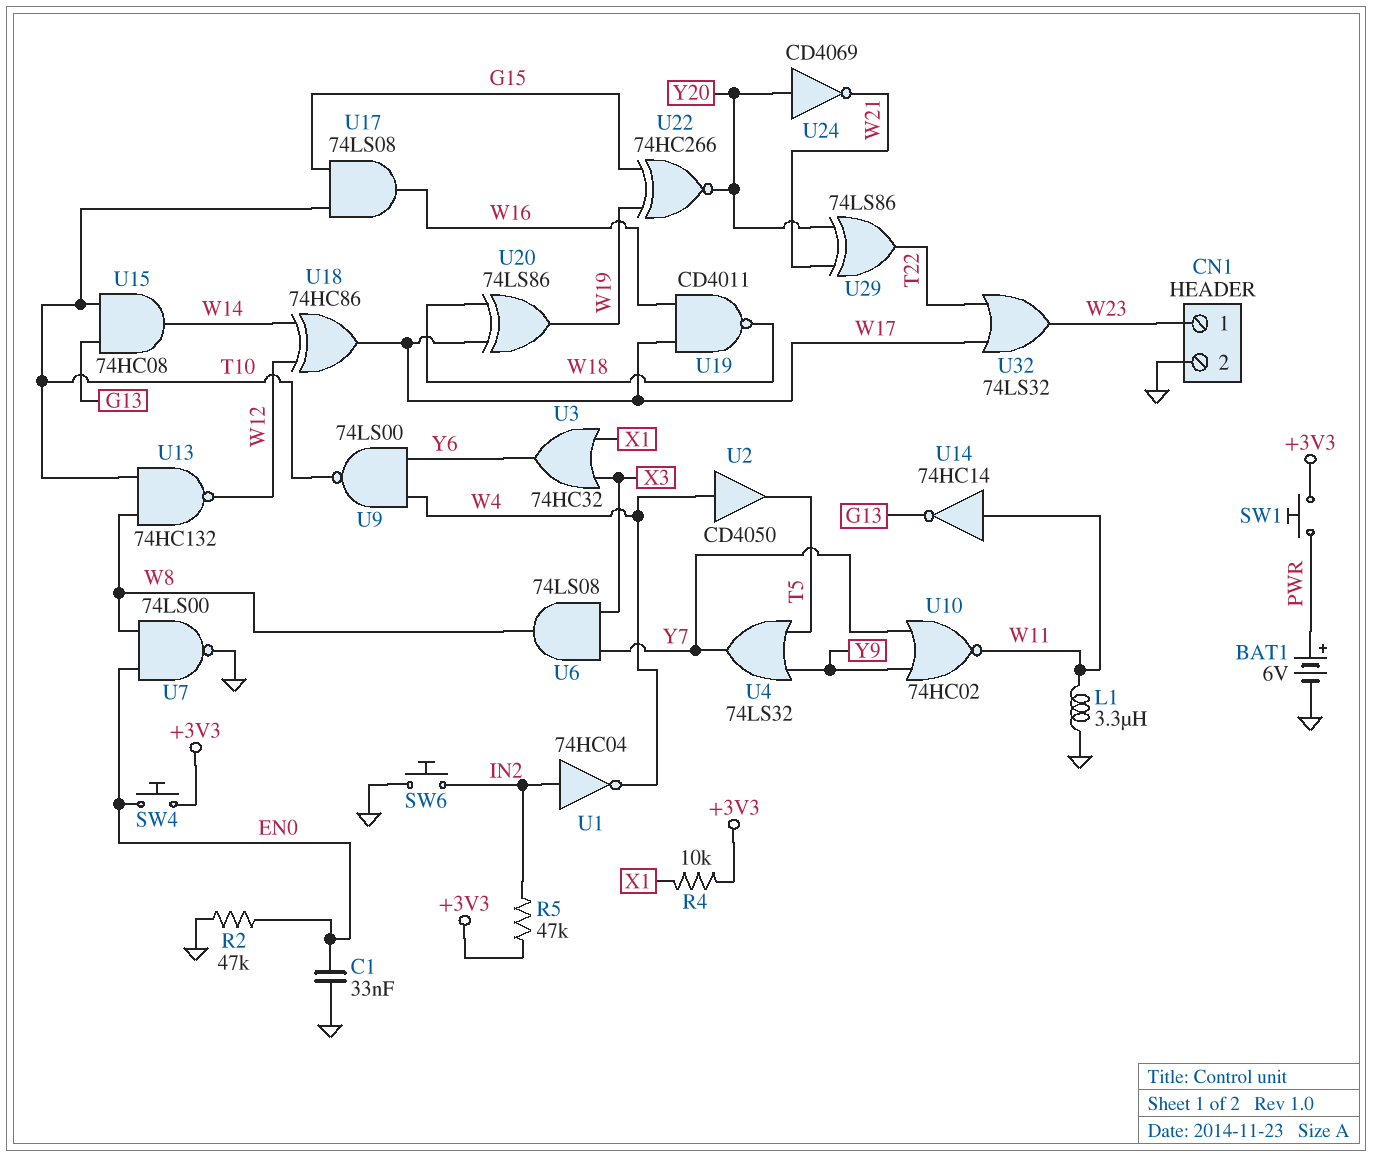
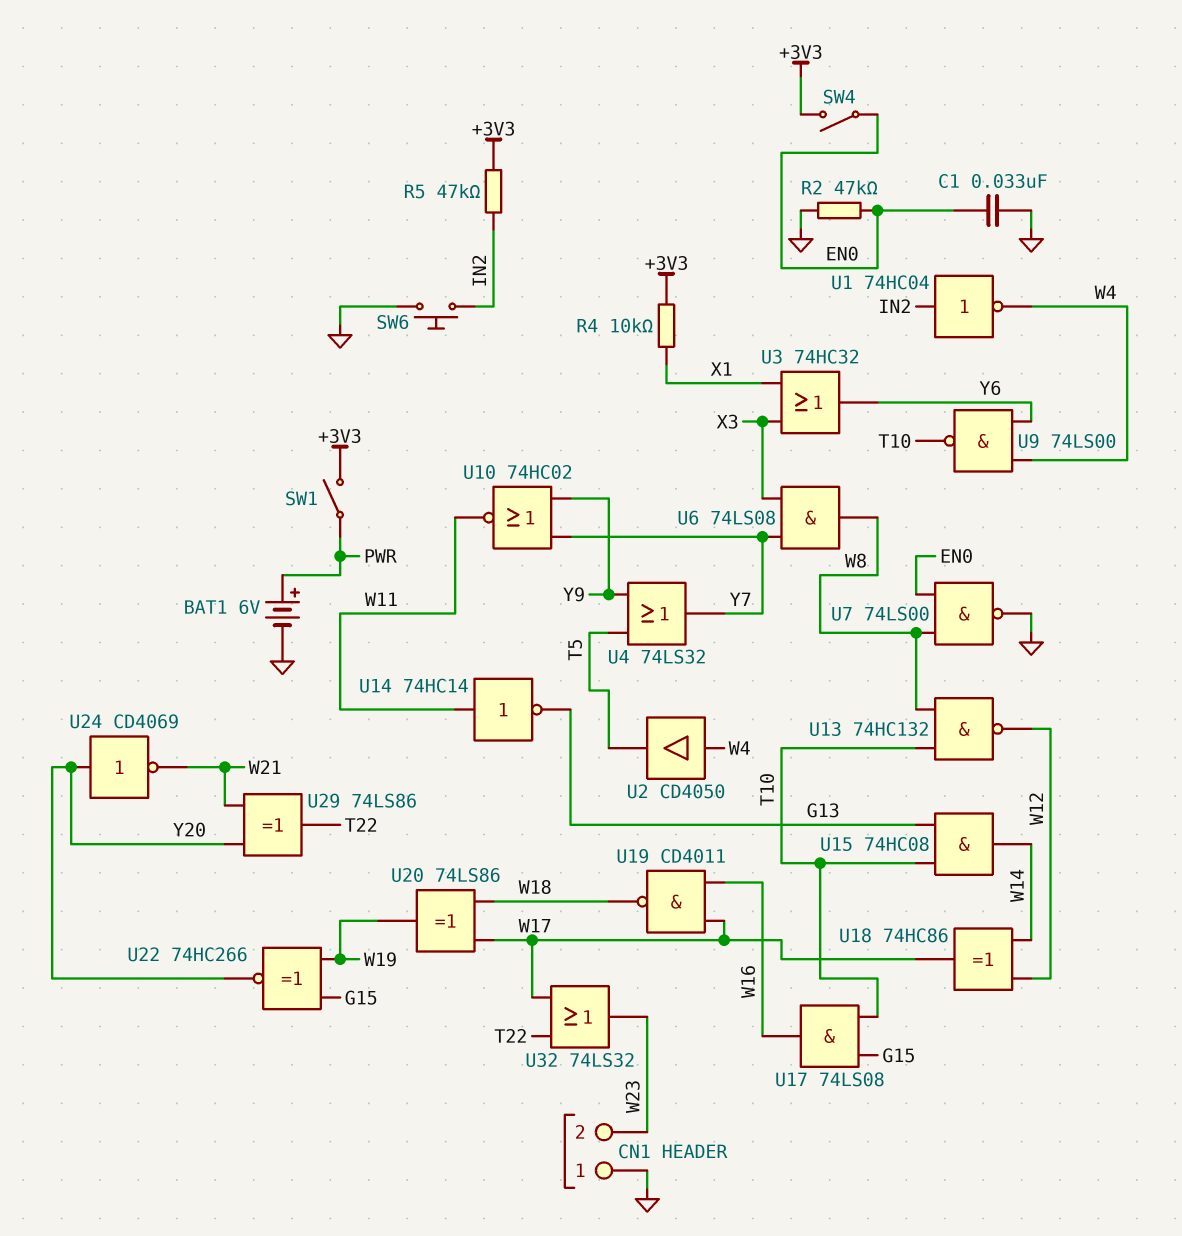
CN1 pin 1: W23 -> GND
CN1 pin 2: GND -> W23
L1: 3.3uH (GND, W11) -> none
SW1: button (+3V3, PWR) -> switch (+3V3, PWR)
SW4: button (+3V3, EN0) -> switch (+3V3, EN0)

